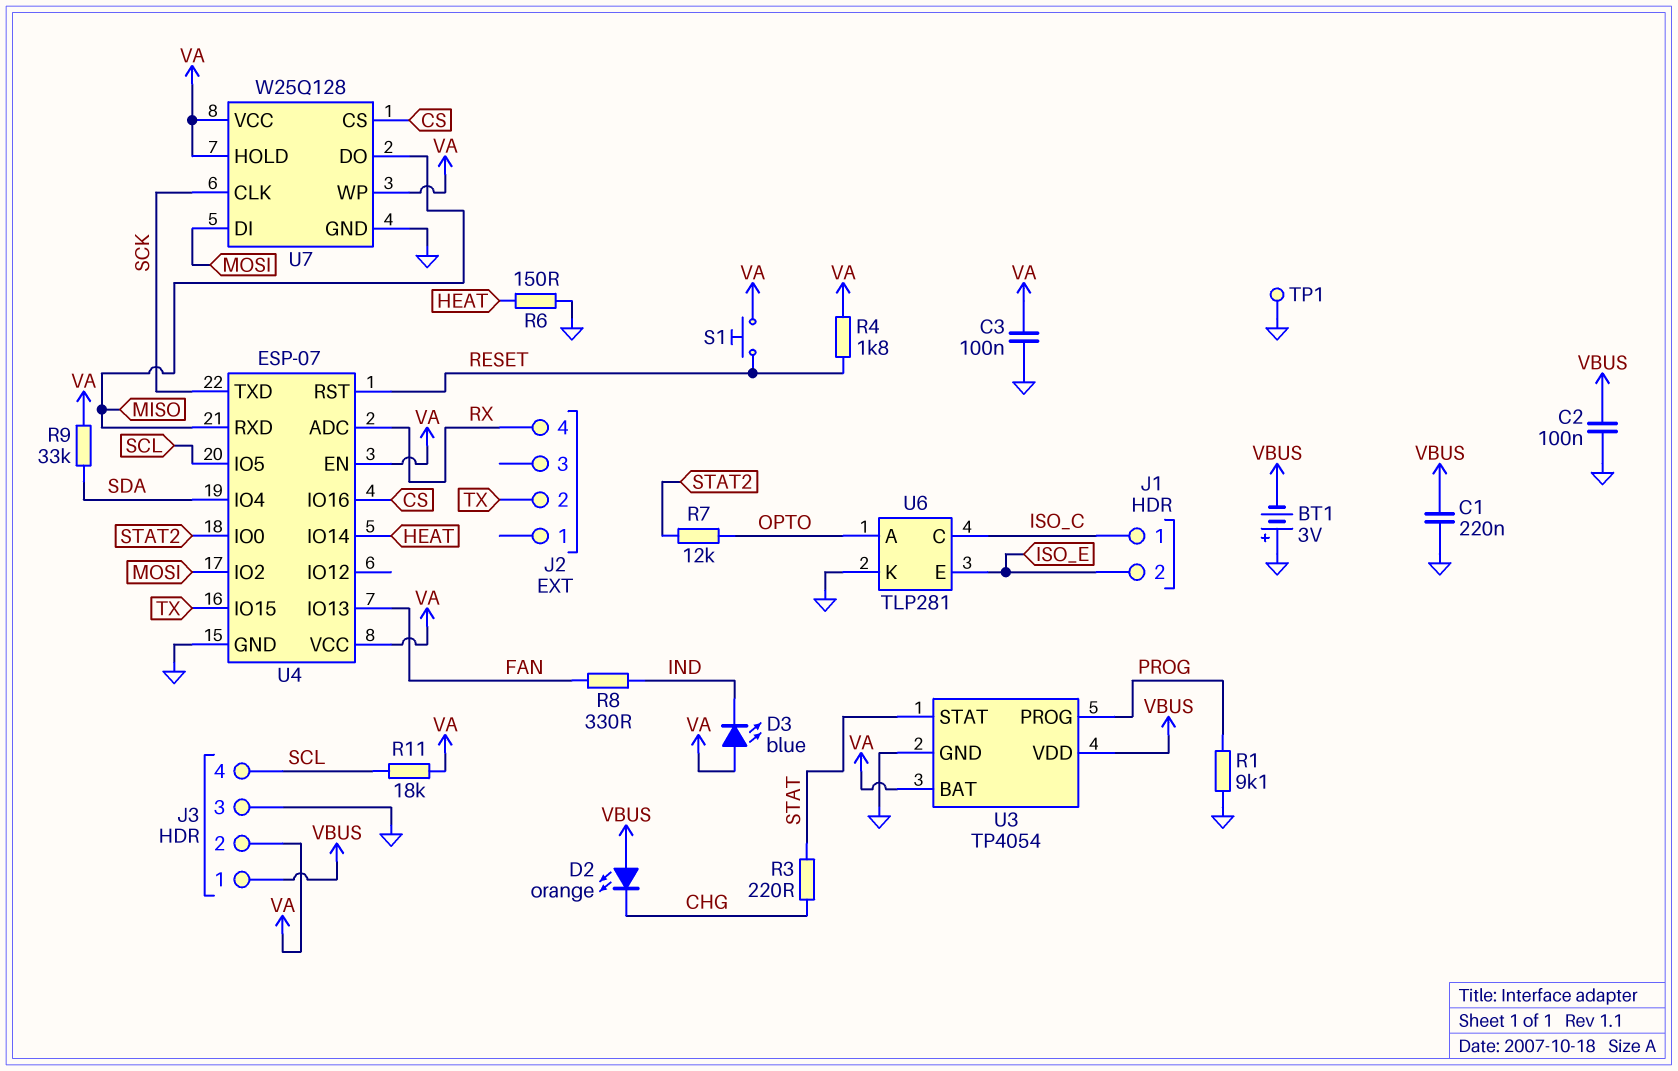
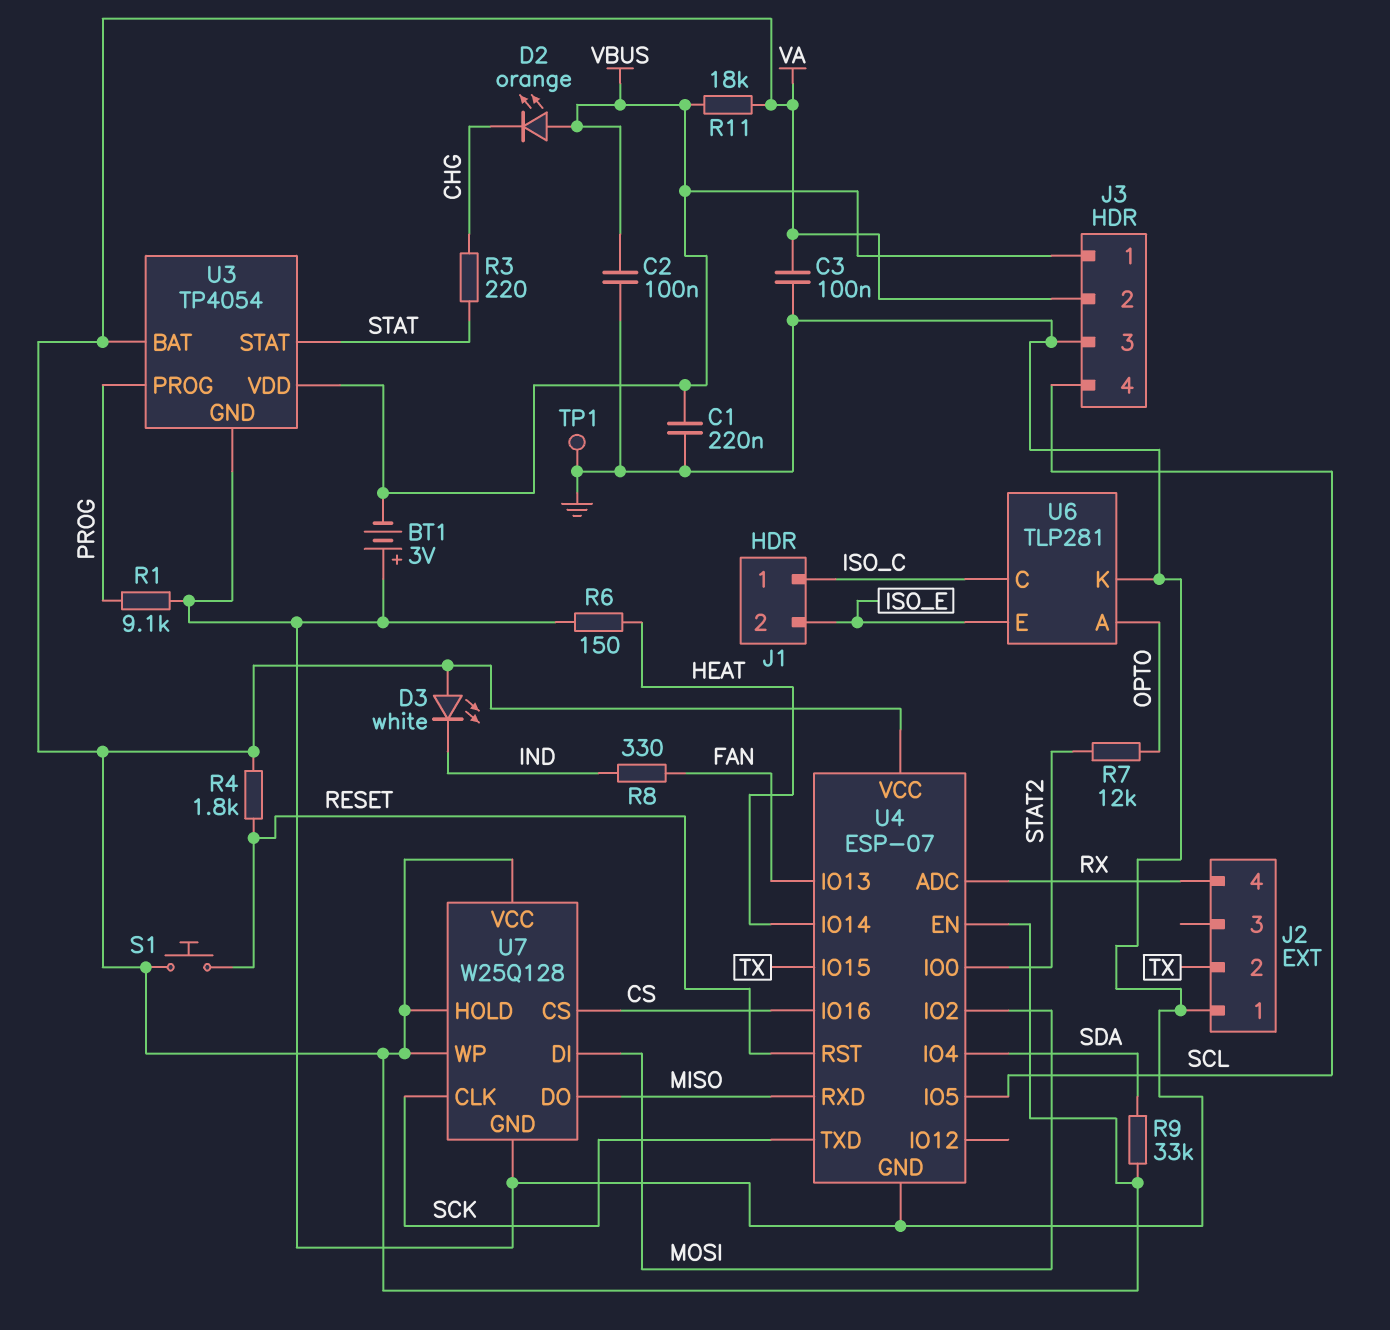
D3: LED blue (A VA, K IND) -> LED white (A VA, K IND)
J2 pin 1: none -> GND
R11: 18k (SCL, VA) -> 18k (VA, VBUS)

